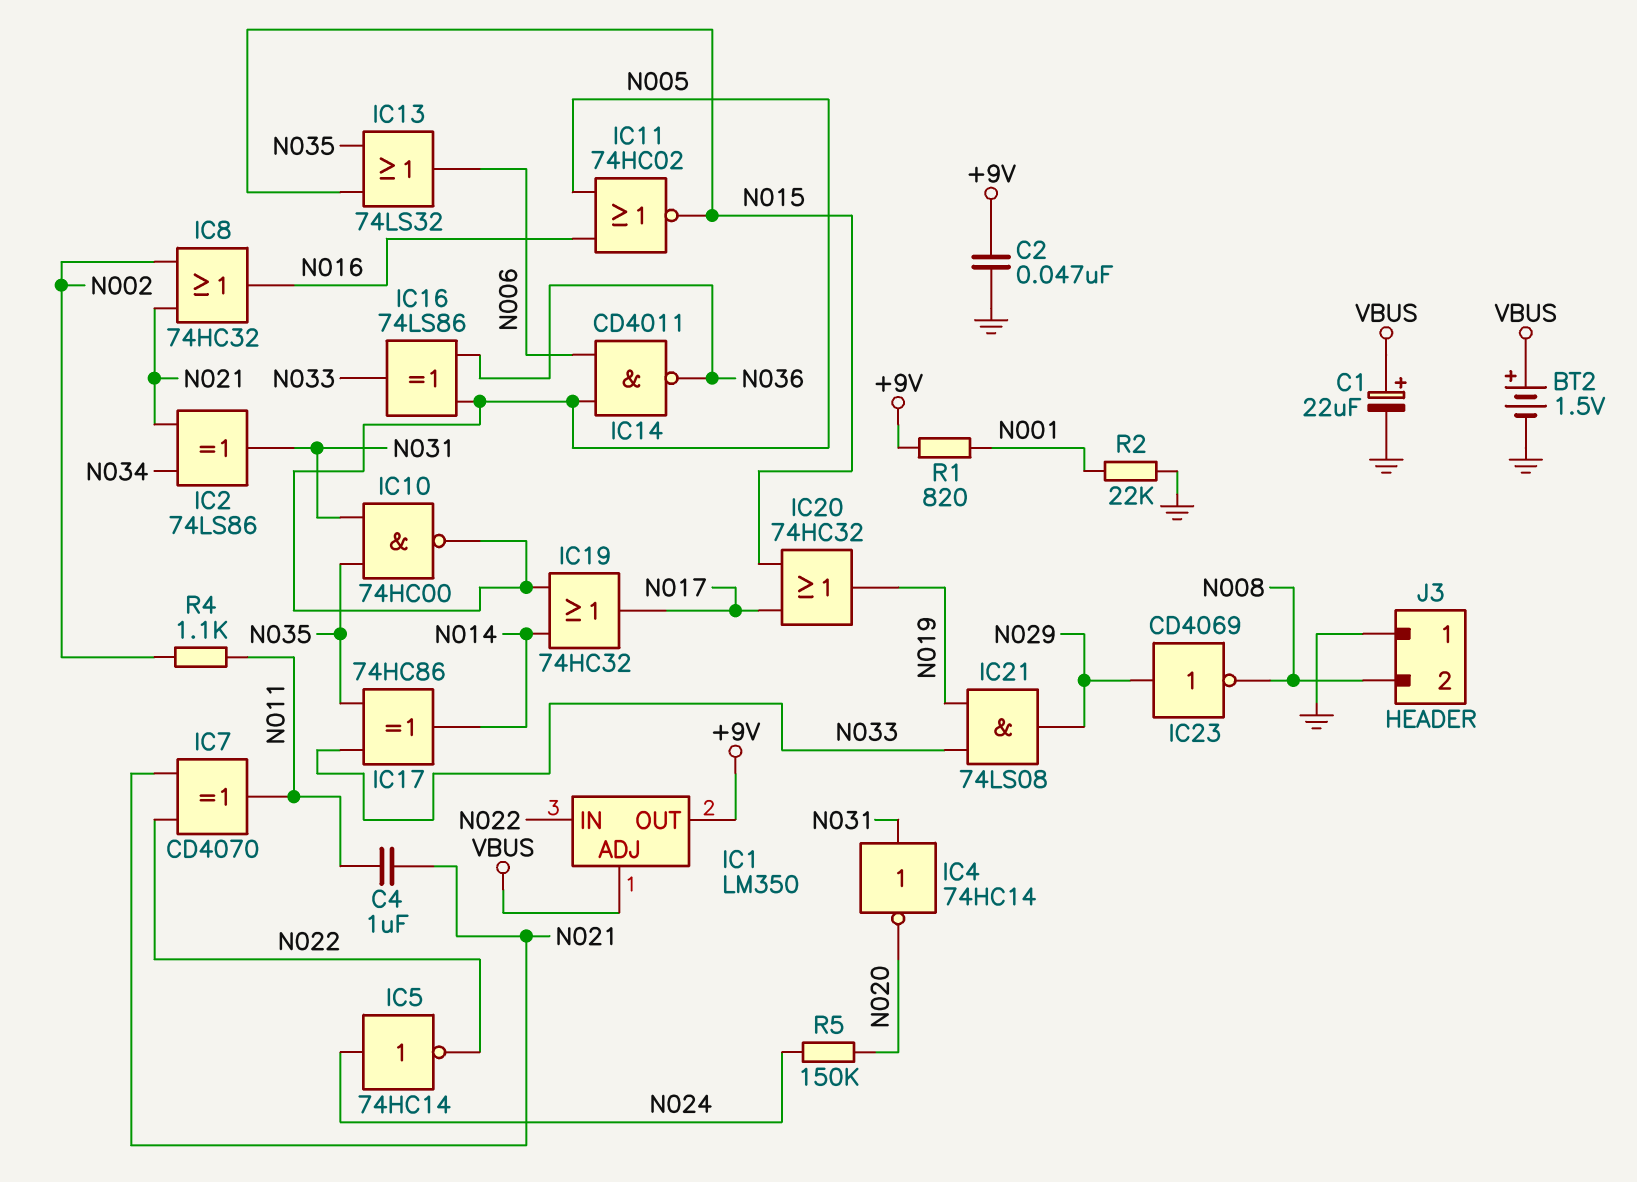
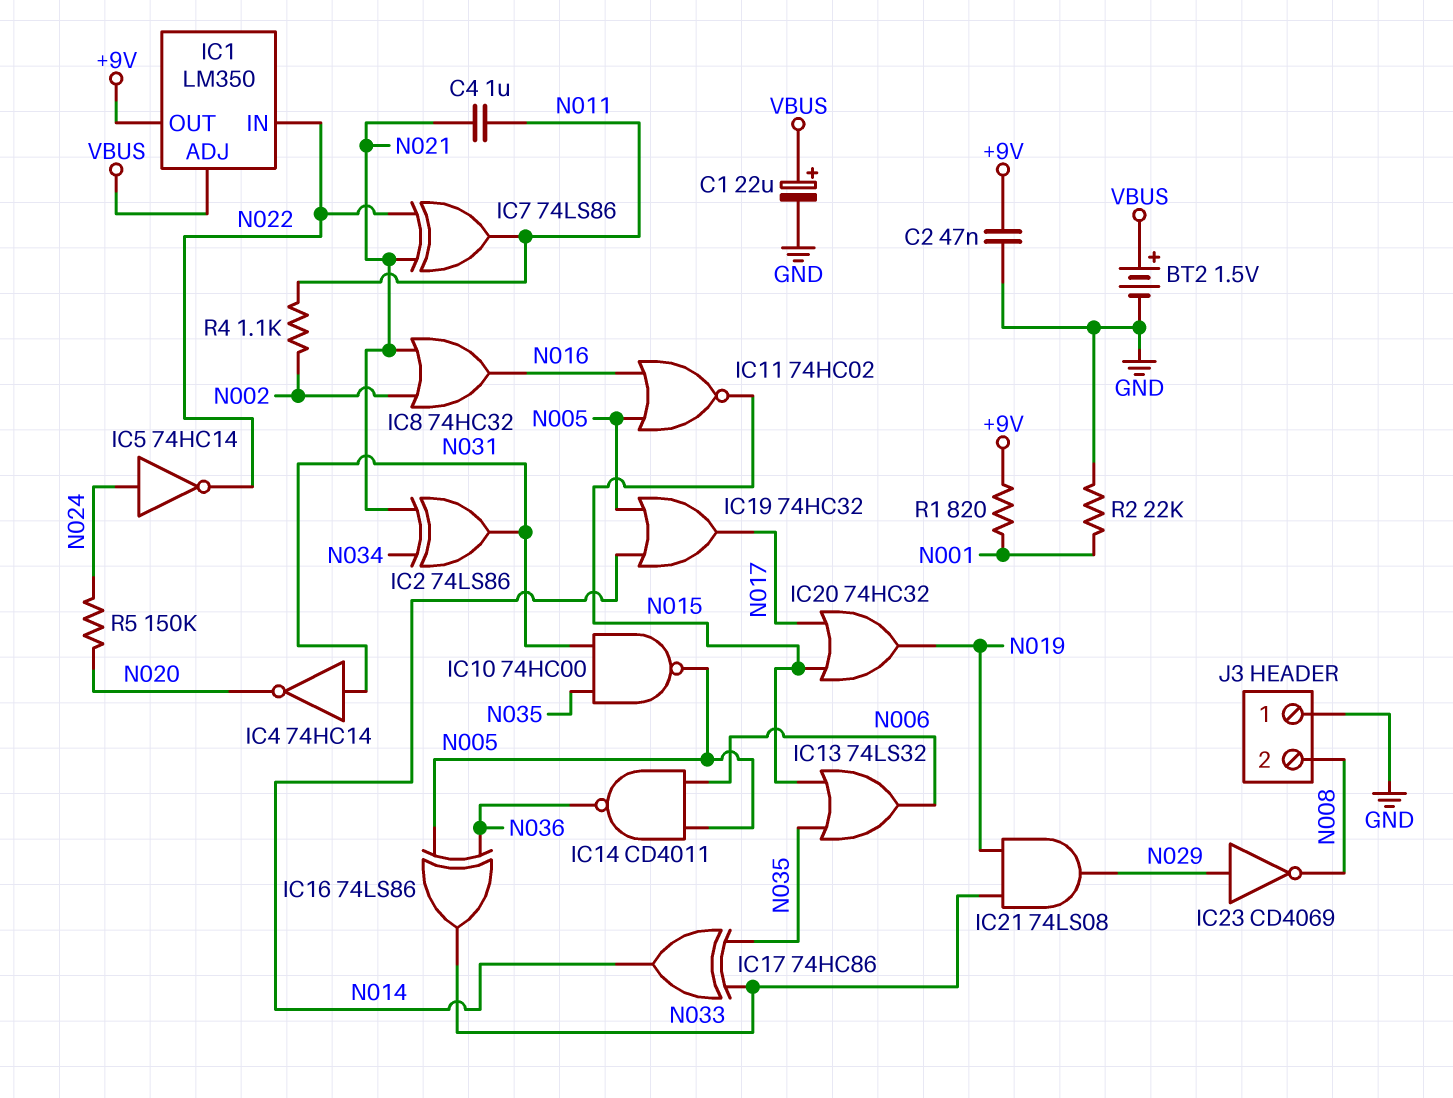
IC7: XOR CD4070 (in N021, in N022, out N011) -> XOR 74LS86 (in N021, in N022, out N011)

